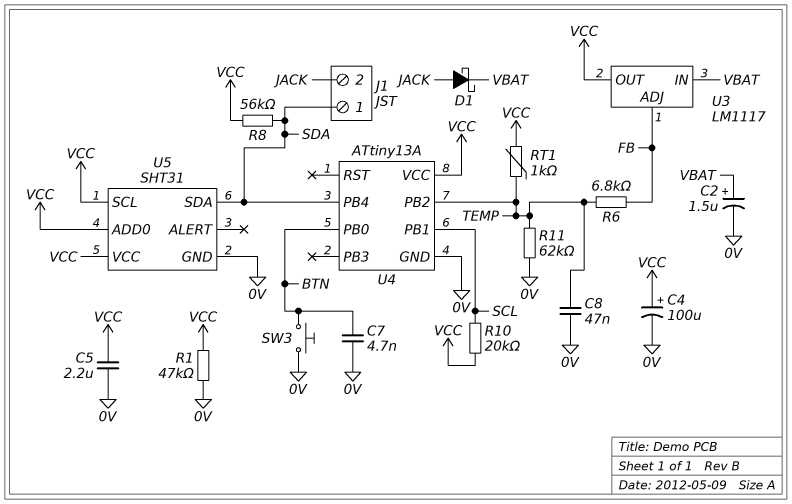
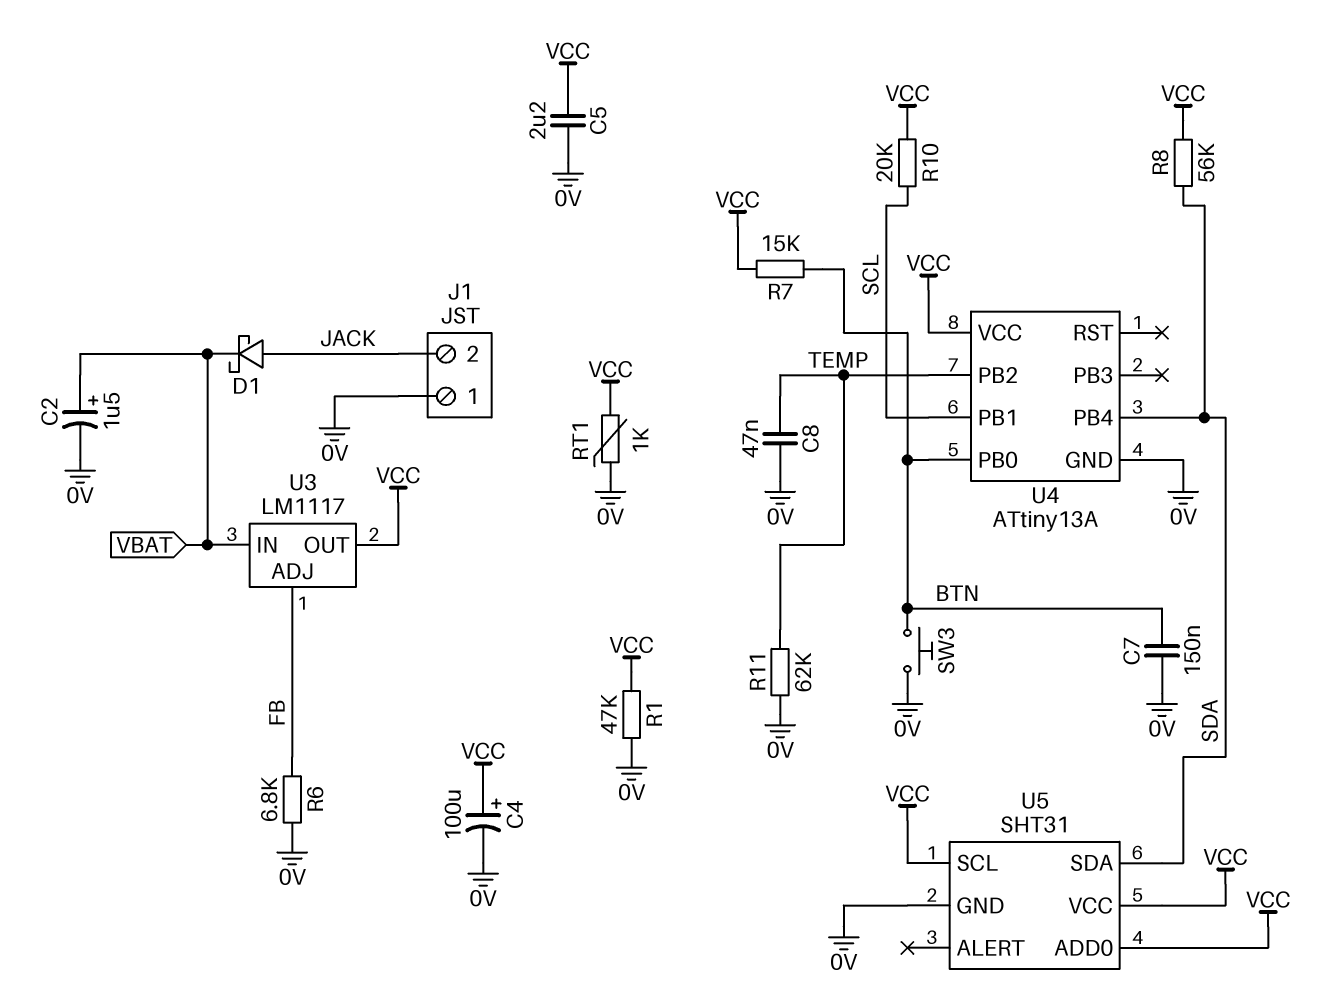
C7: 4.7nF (0V, BTN) -> 150nF (0V, BTN)
J1 pin 1: SDA -> 0V
R6: 6.8k (FB, TEMP) -> 6.8k (0V, FB)
R7: none -> 15k (BTN, VCC)
RT1: 1k (TEMP, VCC) -> 1k (0V, VCC)

